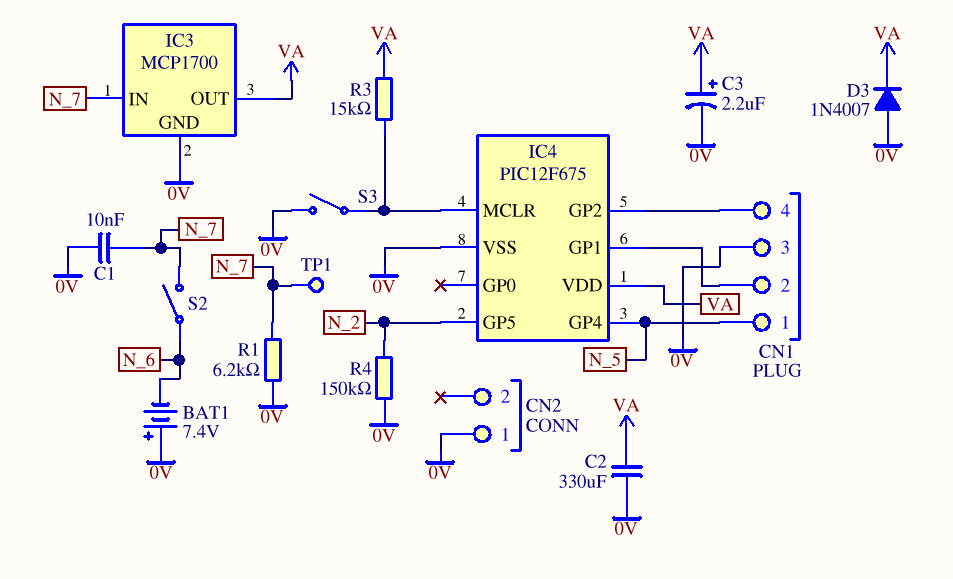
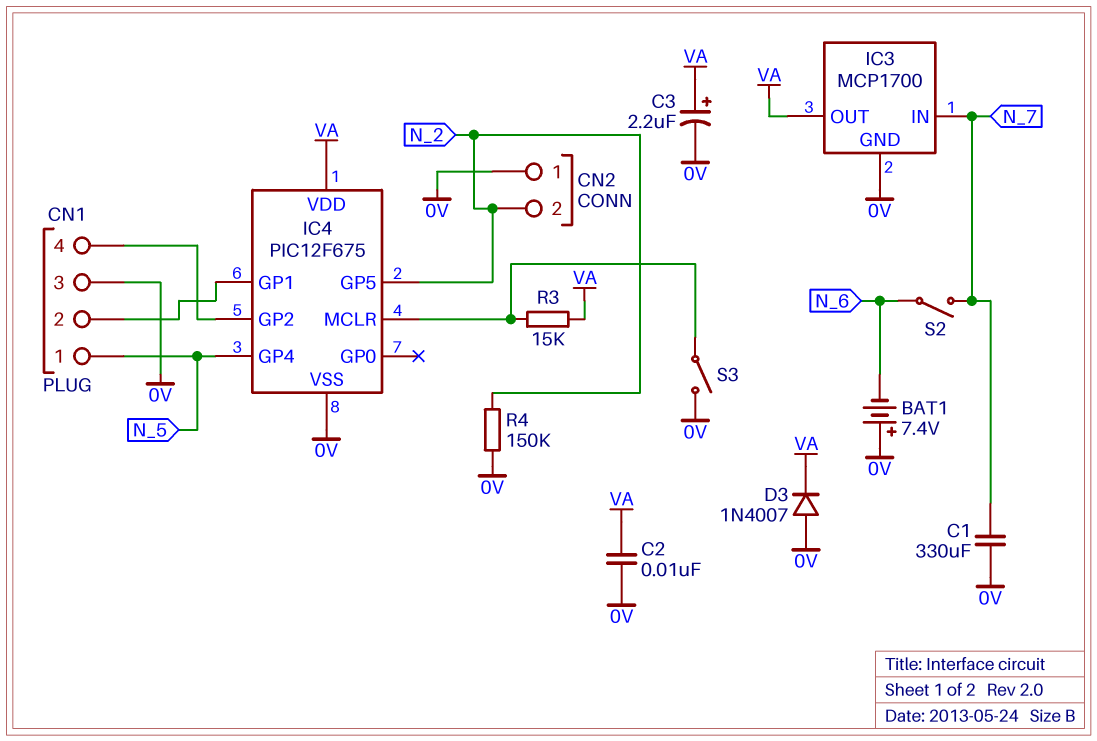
C1: 10nF (0V, N_7) -> 330uF (0V, N_7)
C2: 330uF (0V, VA) -> 10nF (0V, VA)
CN2 pin 2: none -> N_2
R1: 6.2k (0V, N_7) -> none
TP1: test point (N_7) -> none

